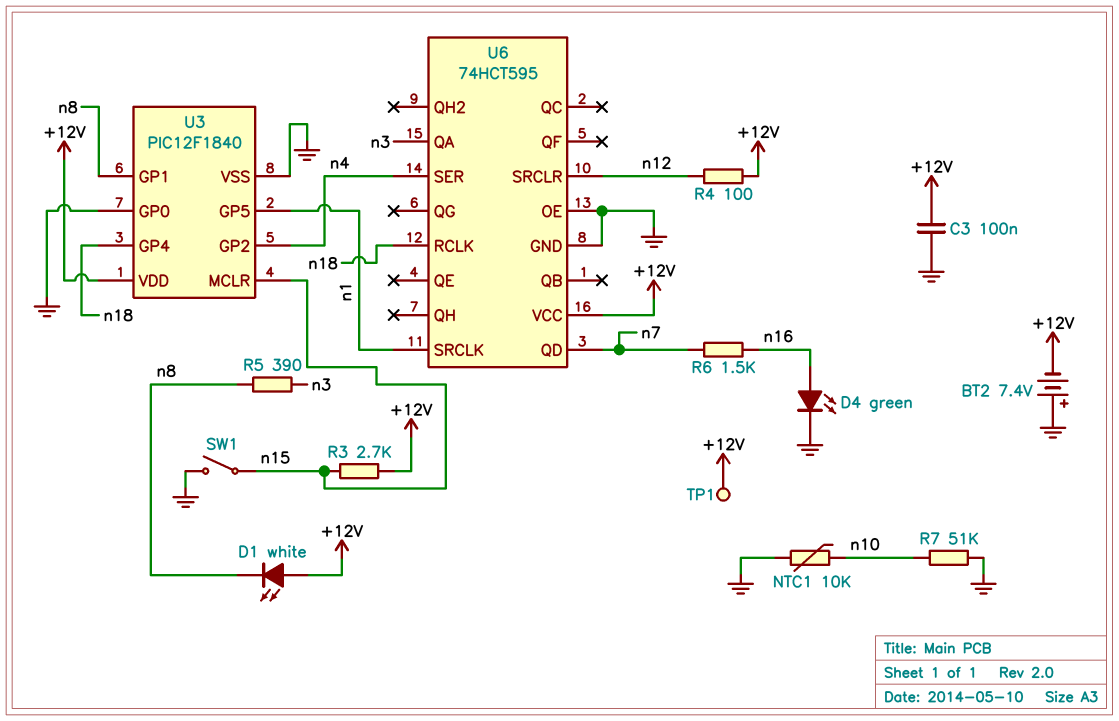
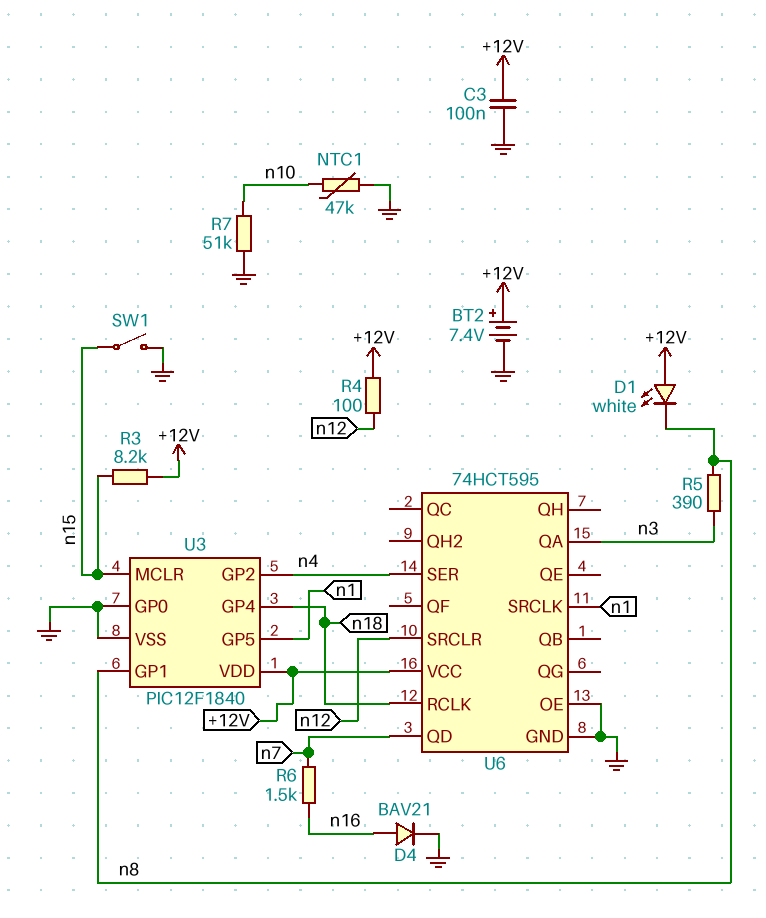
BT2: 7.4V (plus GND, minus +12V) -> 7.4V (plus +12V, minus GND)
D4: LED green (A n16, K GND) -> diode BAV21 (A n16, K GND)
NTC1: 10k (GND, n10) -> 47k (GND, n10)
R3: 2.7k (+12V, n15) -> 8.2k (+12V, n15)
TP1: test point (+12V) -> none

